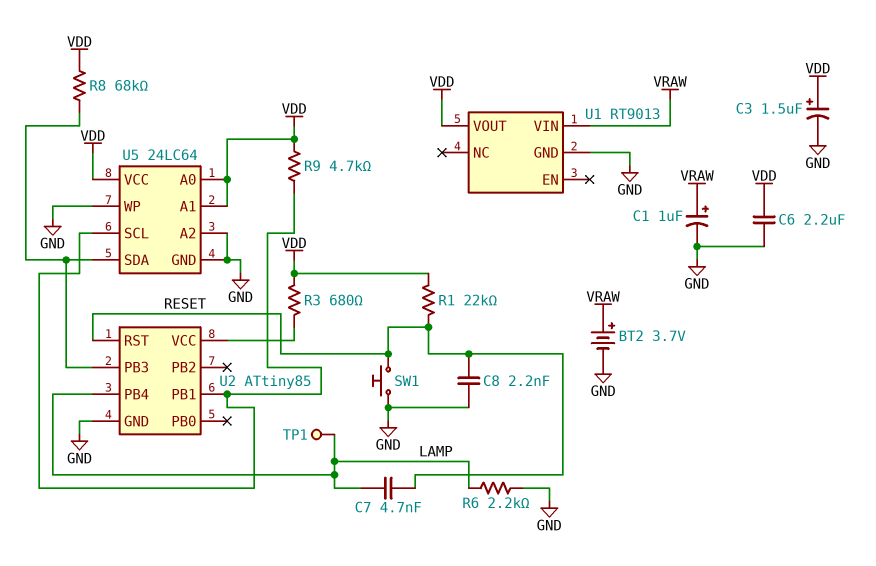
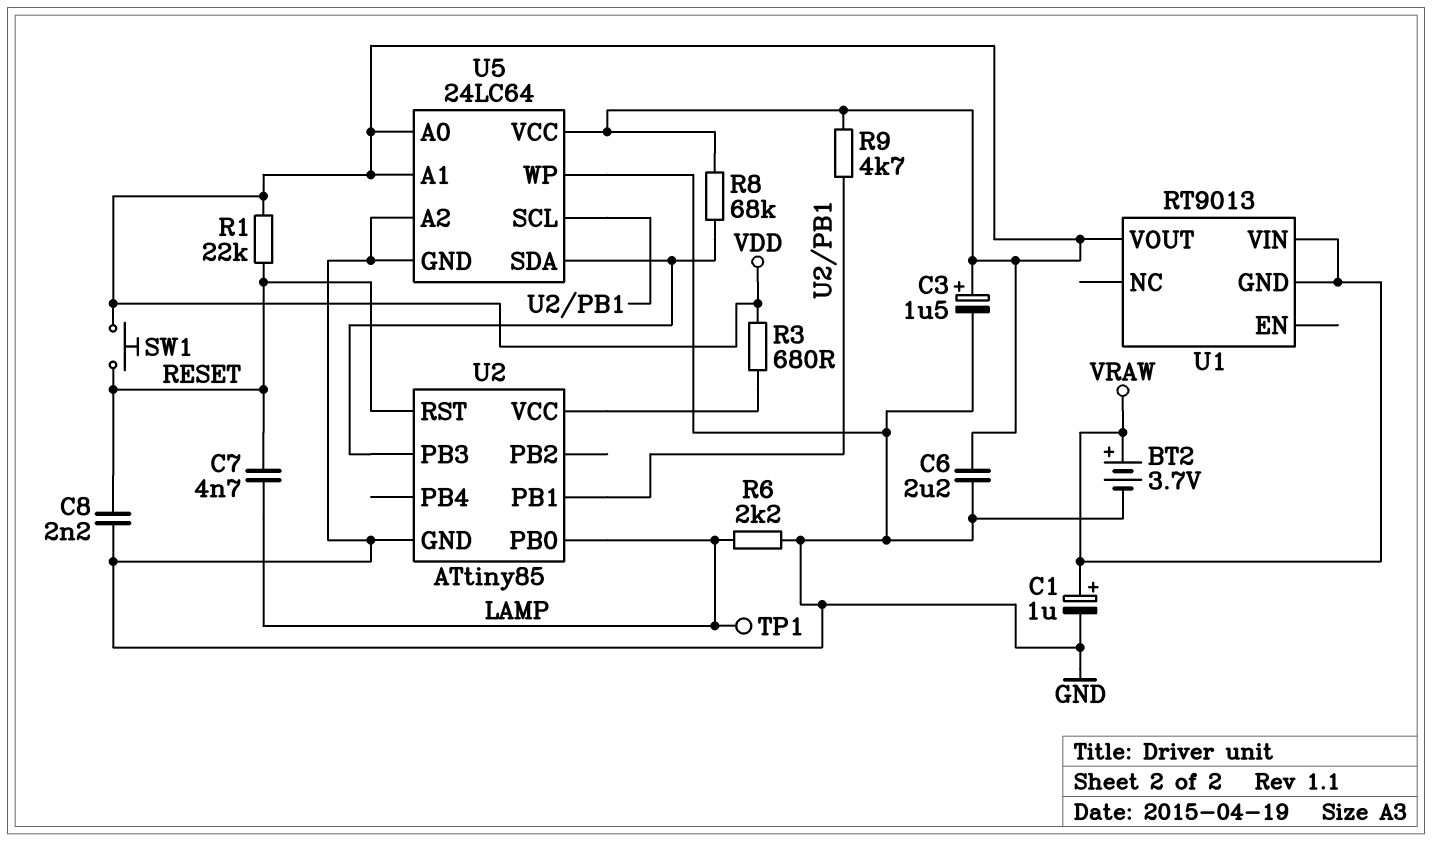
SW1: button (GND, RESET) -> button (RESET, VDD)
U1 pin GND: GND -> VRAW
U2 pin PB0: none -> LAMP
U2 pin PB4: LAMP -> none

